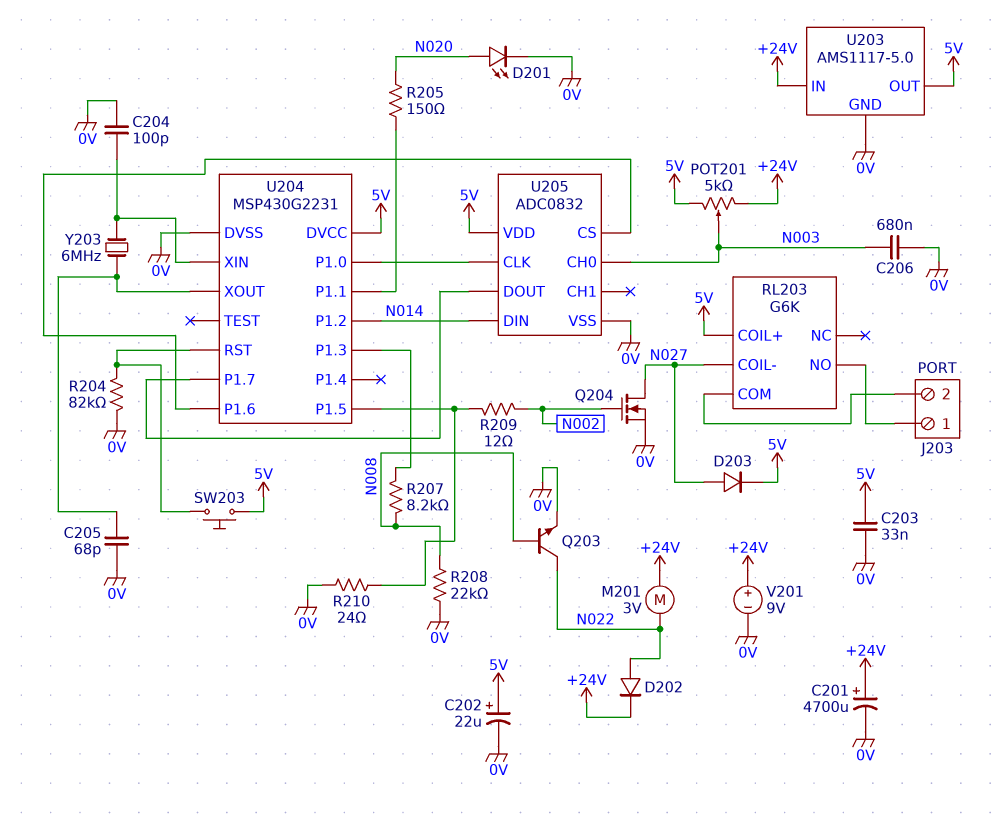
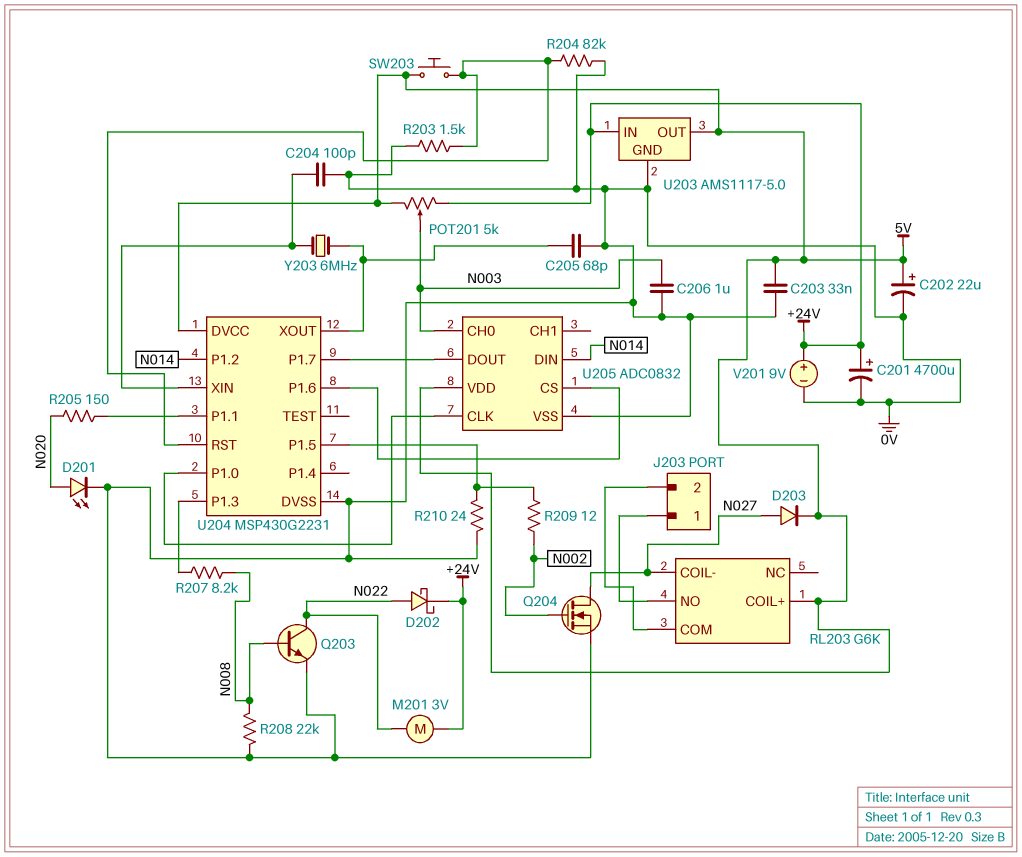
C206: 680nF (0V, N003) -> 1uF (0V, N003)
D202: diode (A N022, K +24V) -> schottky (A N022, K +24V)
R203: none -> 1.5k (0V, U204/RST)

